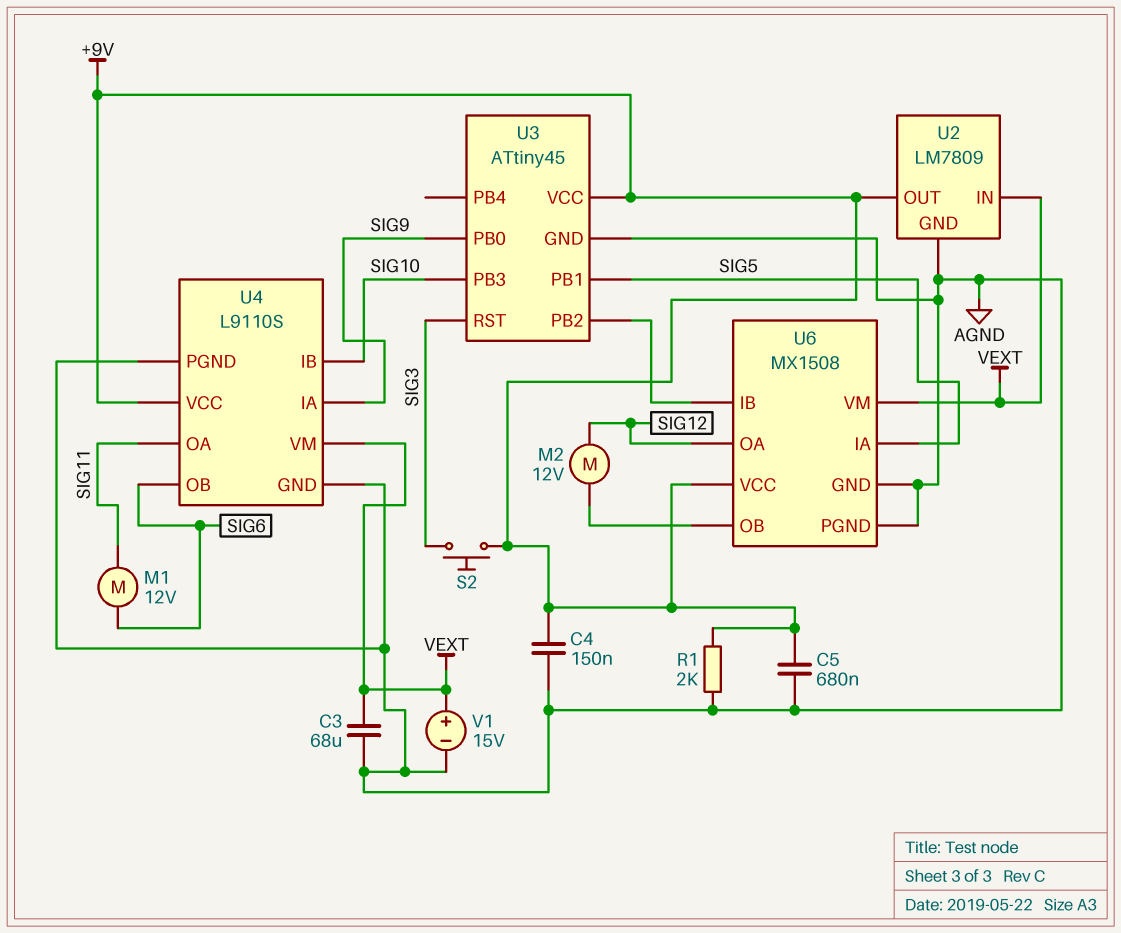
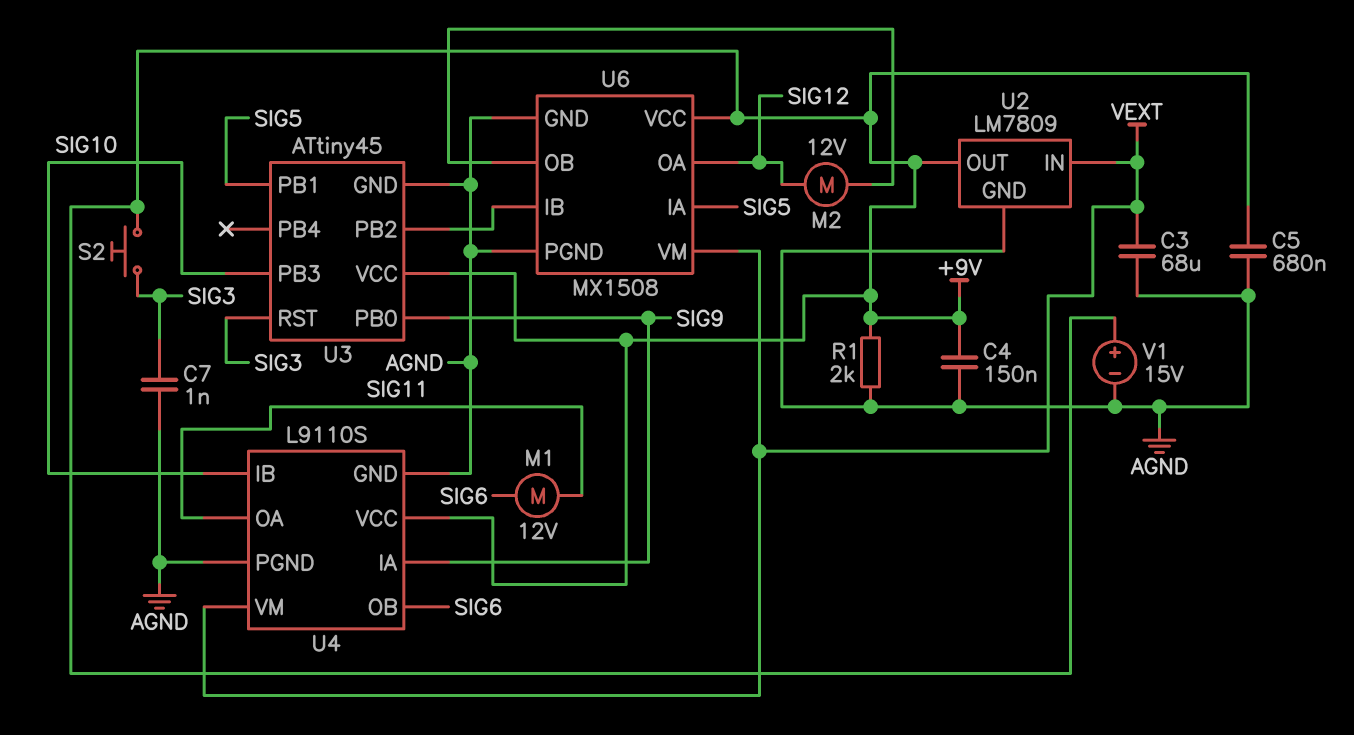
C7: none -> 1nF (AGND, SIG3)
V1: 15V (plus VEXT, minus AGND) -> 15V (plus +9V, minus AGND)

